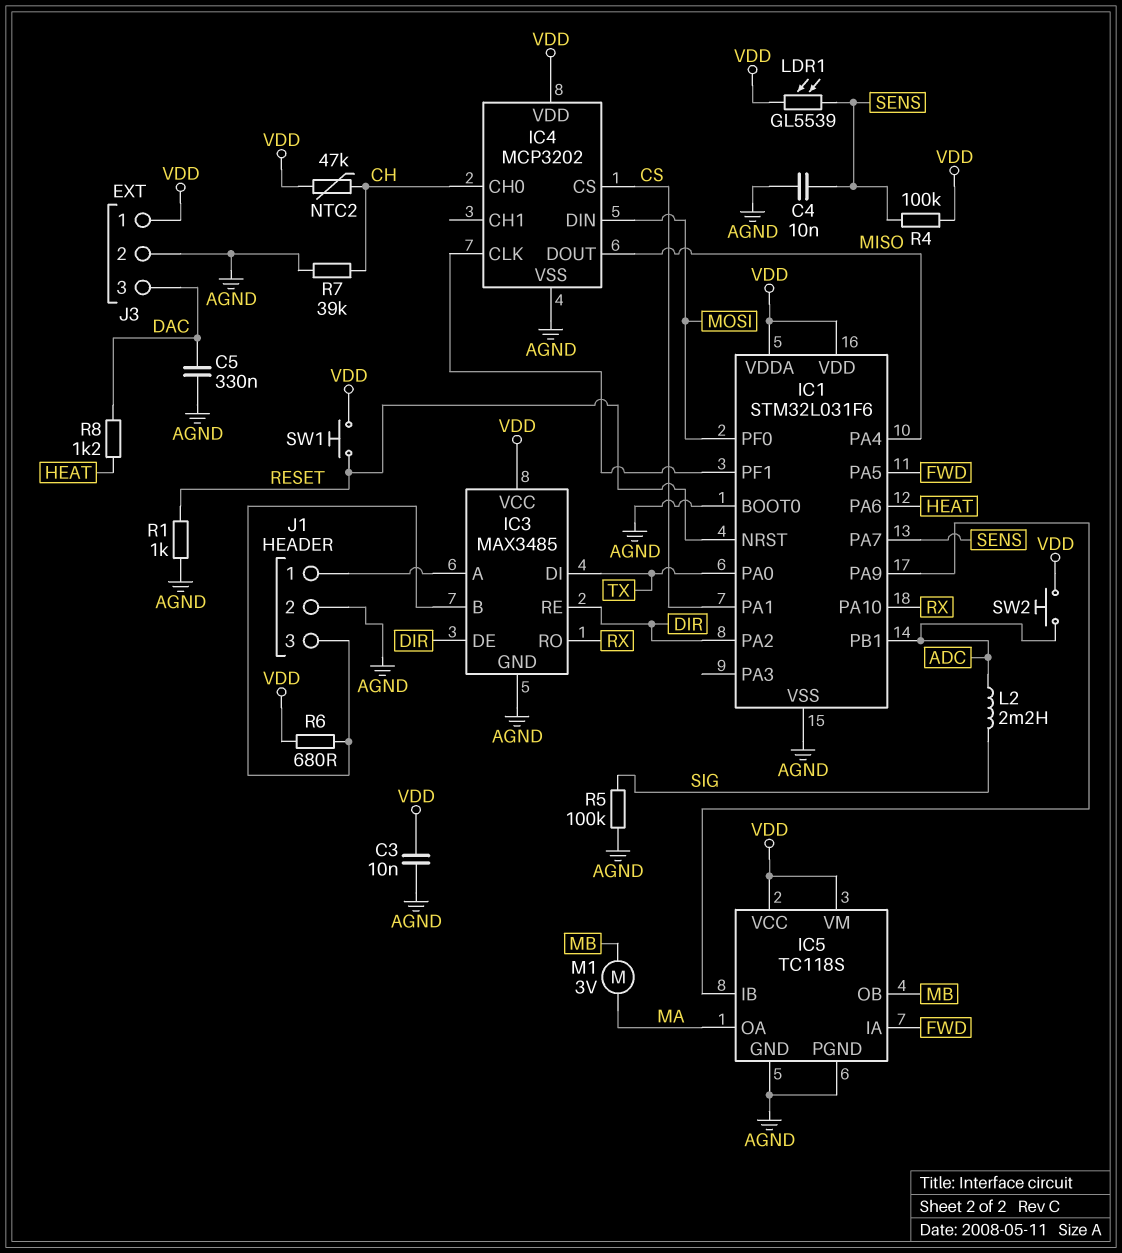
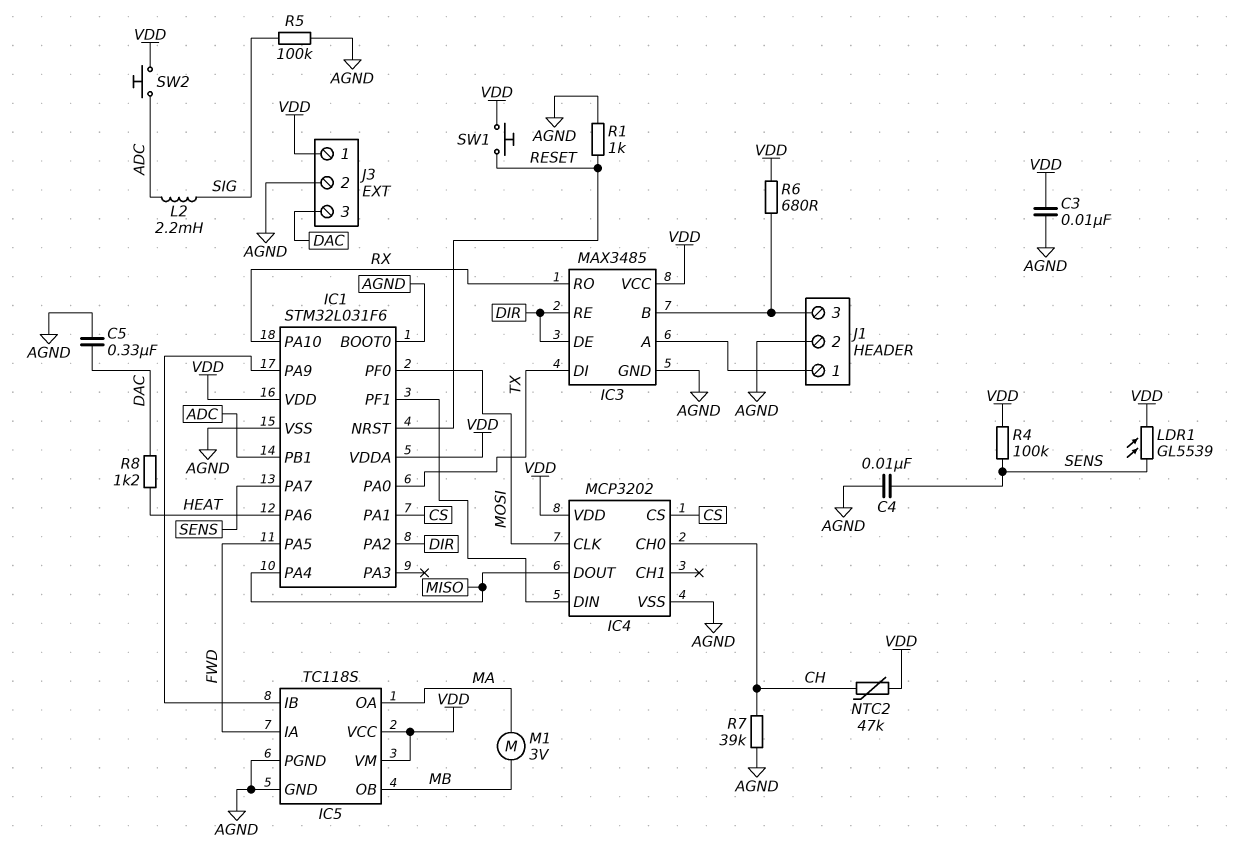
IC4 pin CLK: IC1/PF1 -> MOSI
IC4 pin DIN: MOSI -> IC1/PF1

